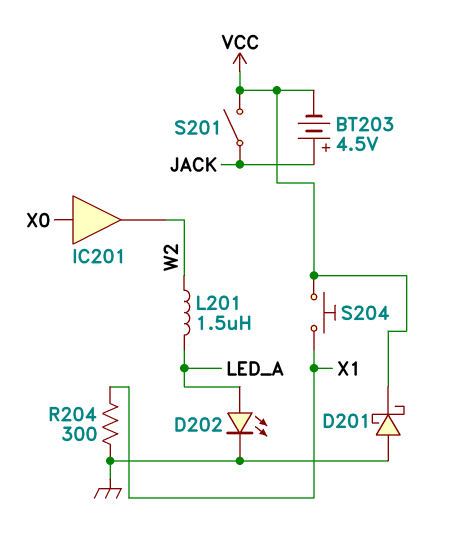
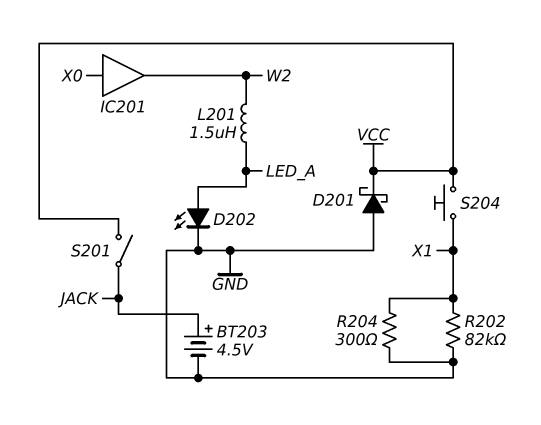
BT203: 4.5V (plus JACK, minus VCC) -> 4.5V (plus JACK, minus GND)
R202: none -> 82k (GND, X1)

